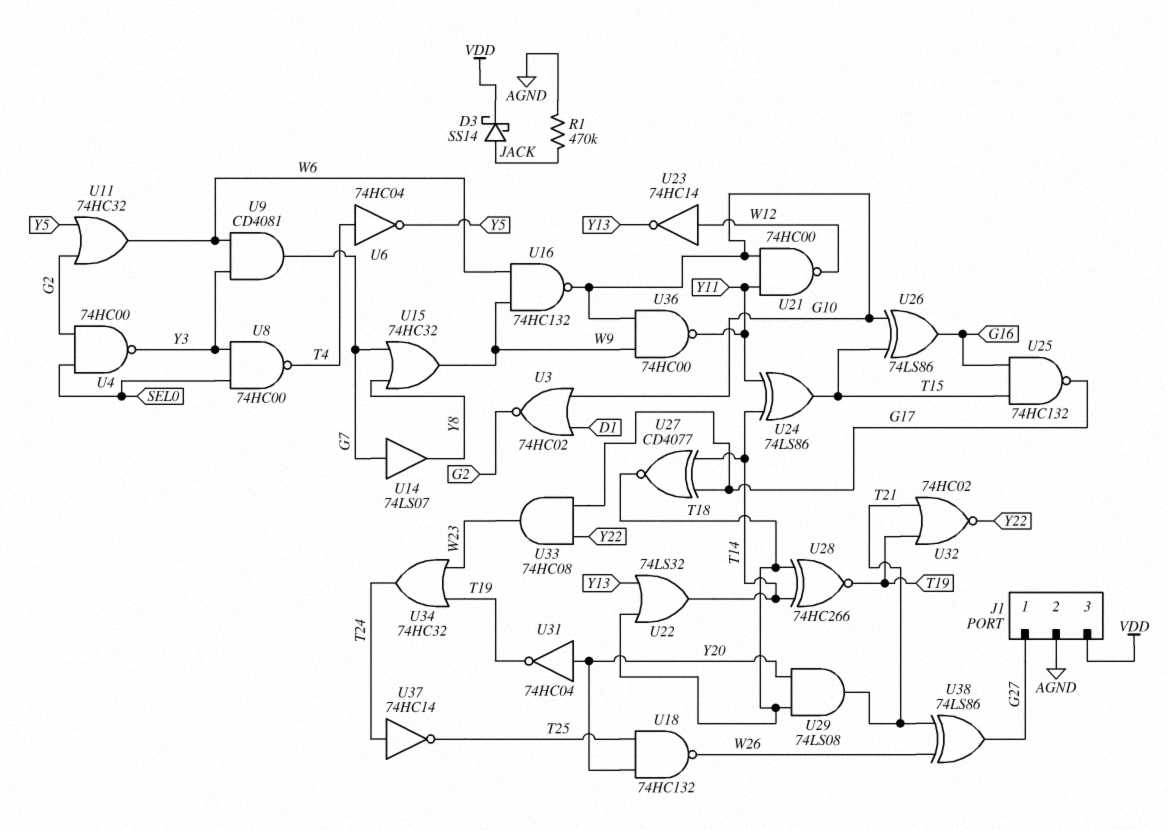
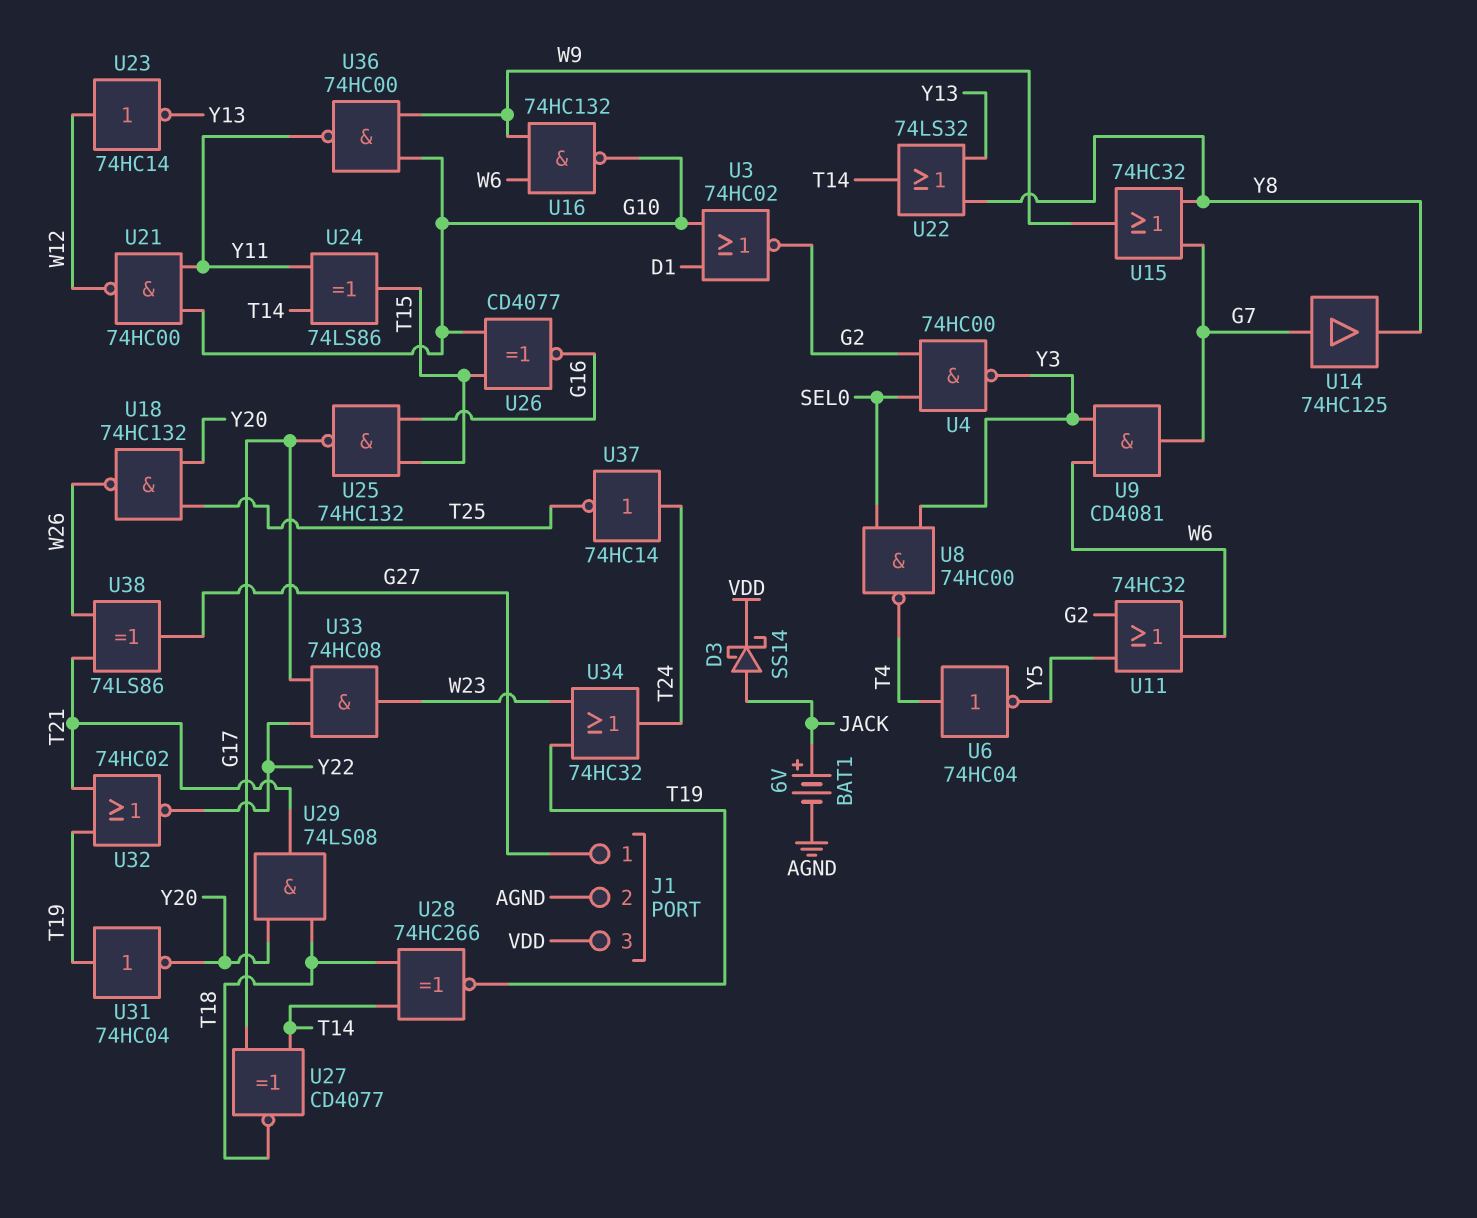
BAT1: none -> 6V (plus JACK, minus AGND)
R1: 470k (AGND, JACK) -> none
U14: buffer 74LS07 (in G7, out Y8) -> buffer 74HC125 (in G7, out Y8)
U22: OR 74LS32 (in T18, in Y13, out T14) -> OR 74LS32 (in Y8, in Y13, out T14)
U26: XOR 74LS86 (in G10, in T15, out G16) -> XNOR CD4077 (in G10, in T15, out G16)
U31: NOT 74HC04 (in Y20, out T19) -> NOT 74HC04 (in T19, out Y20)

